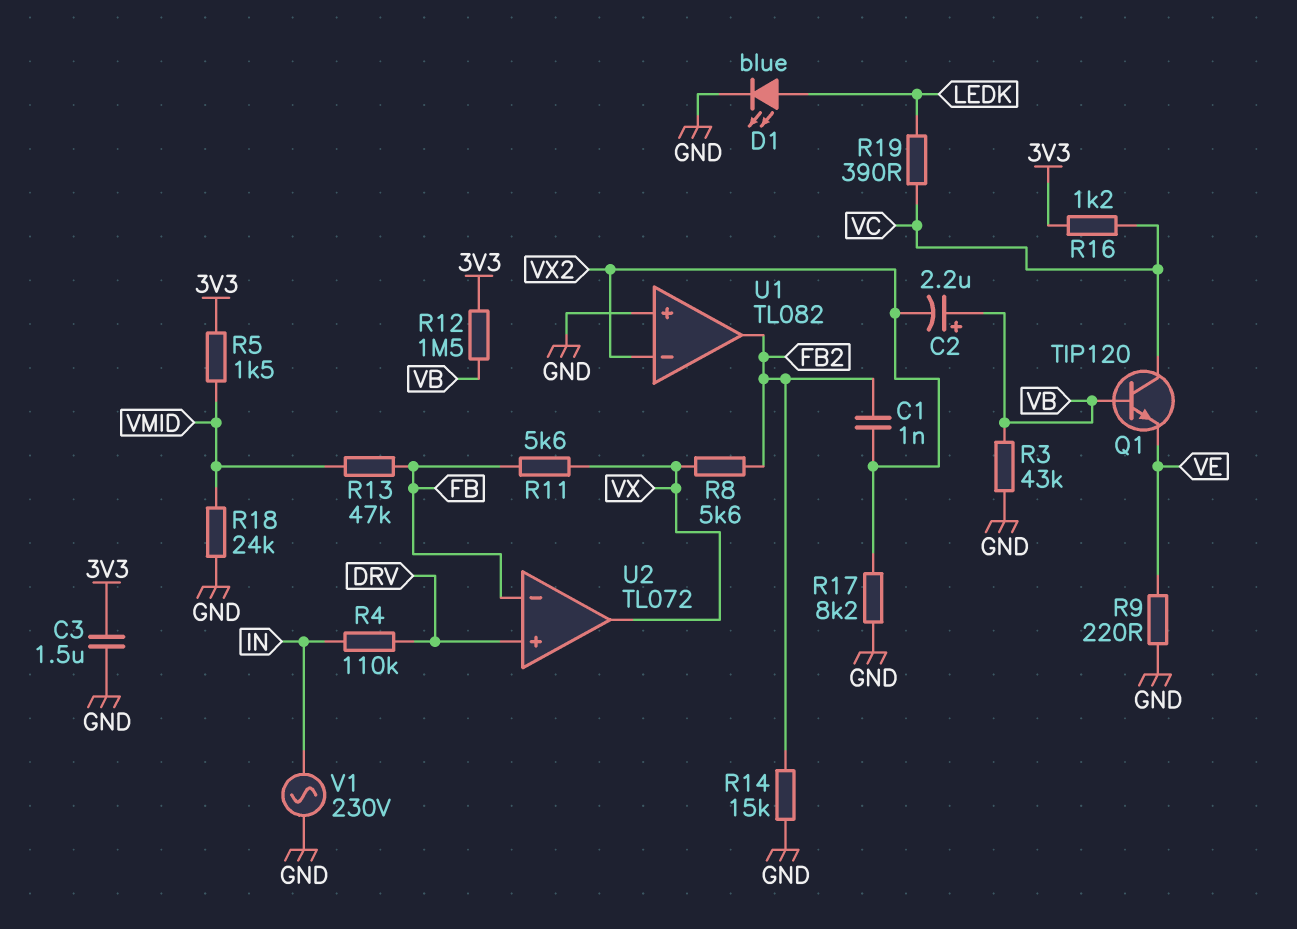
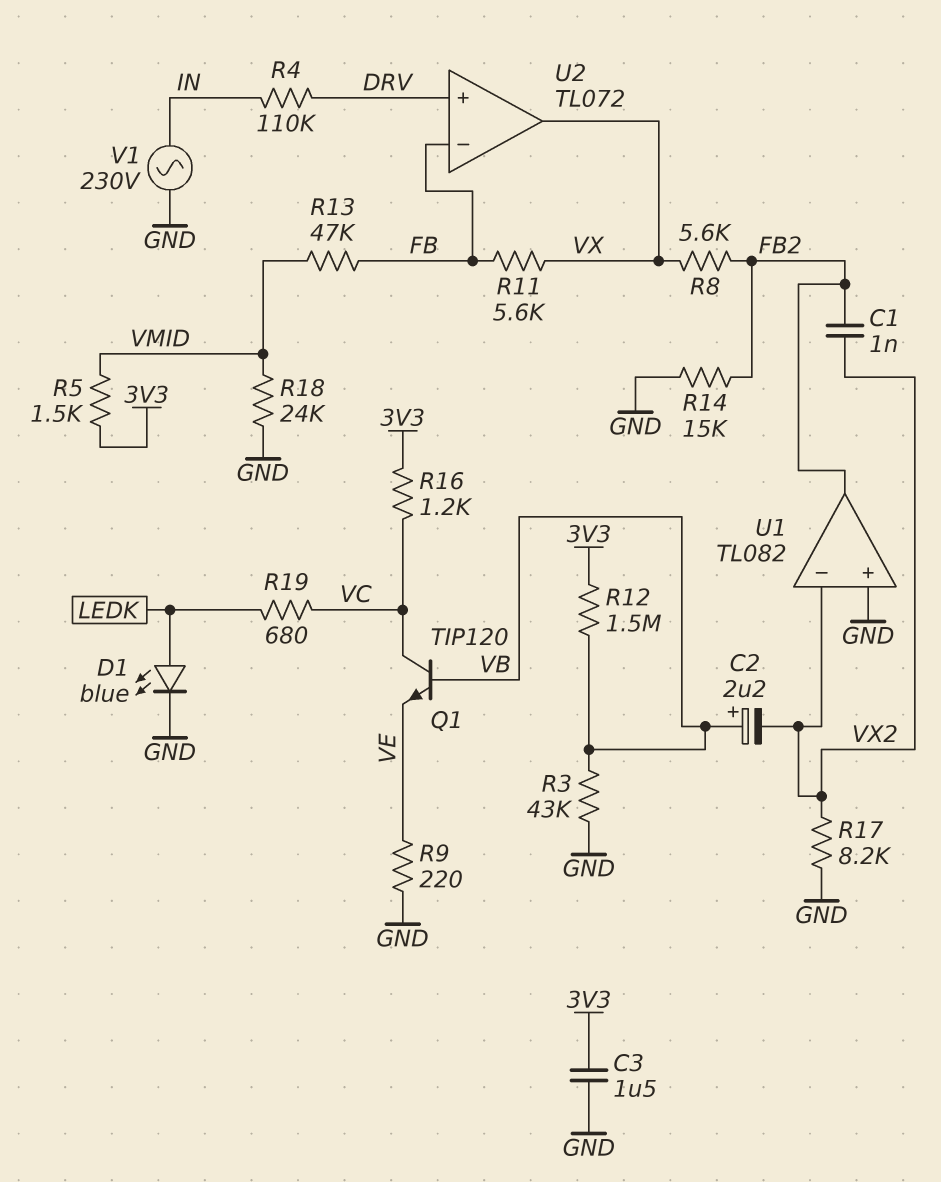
R19: 390 (LEDK, VC) -> 680 (LEDK, VC)

